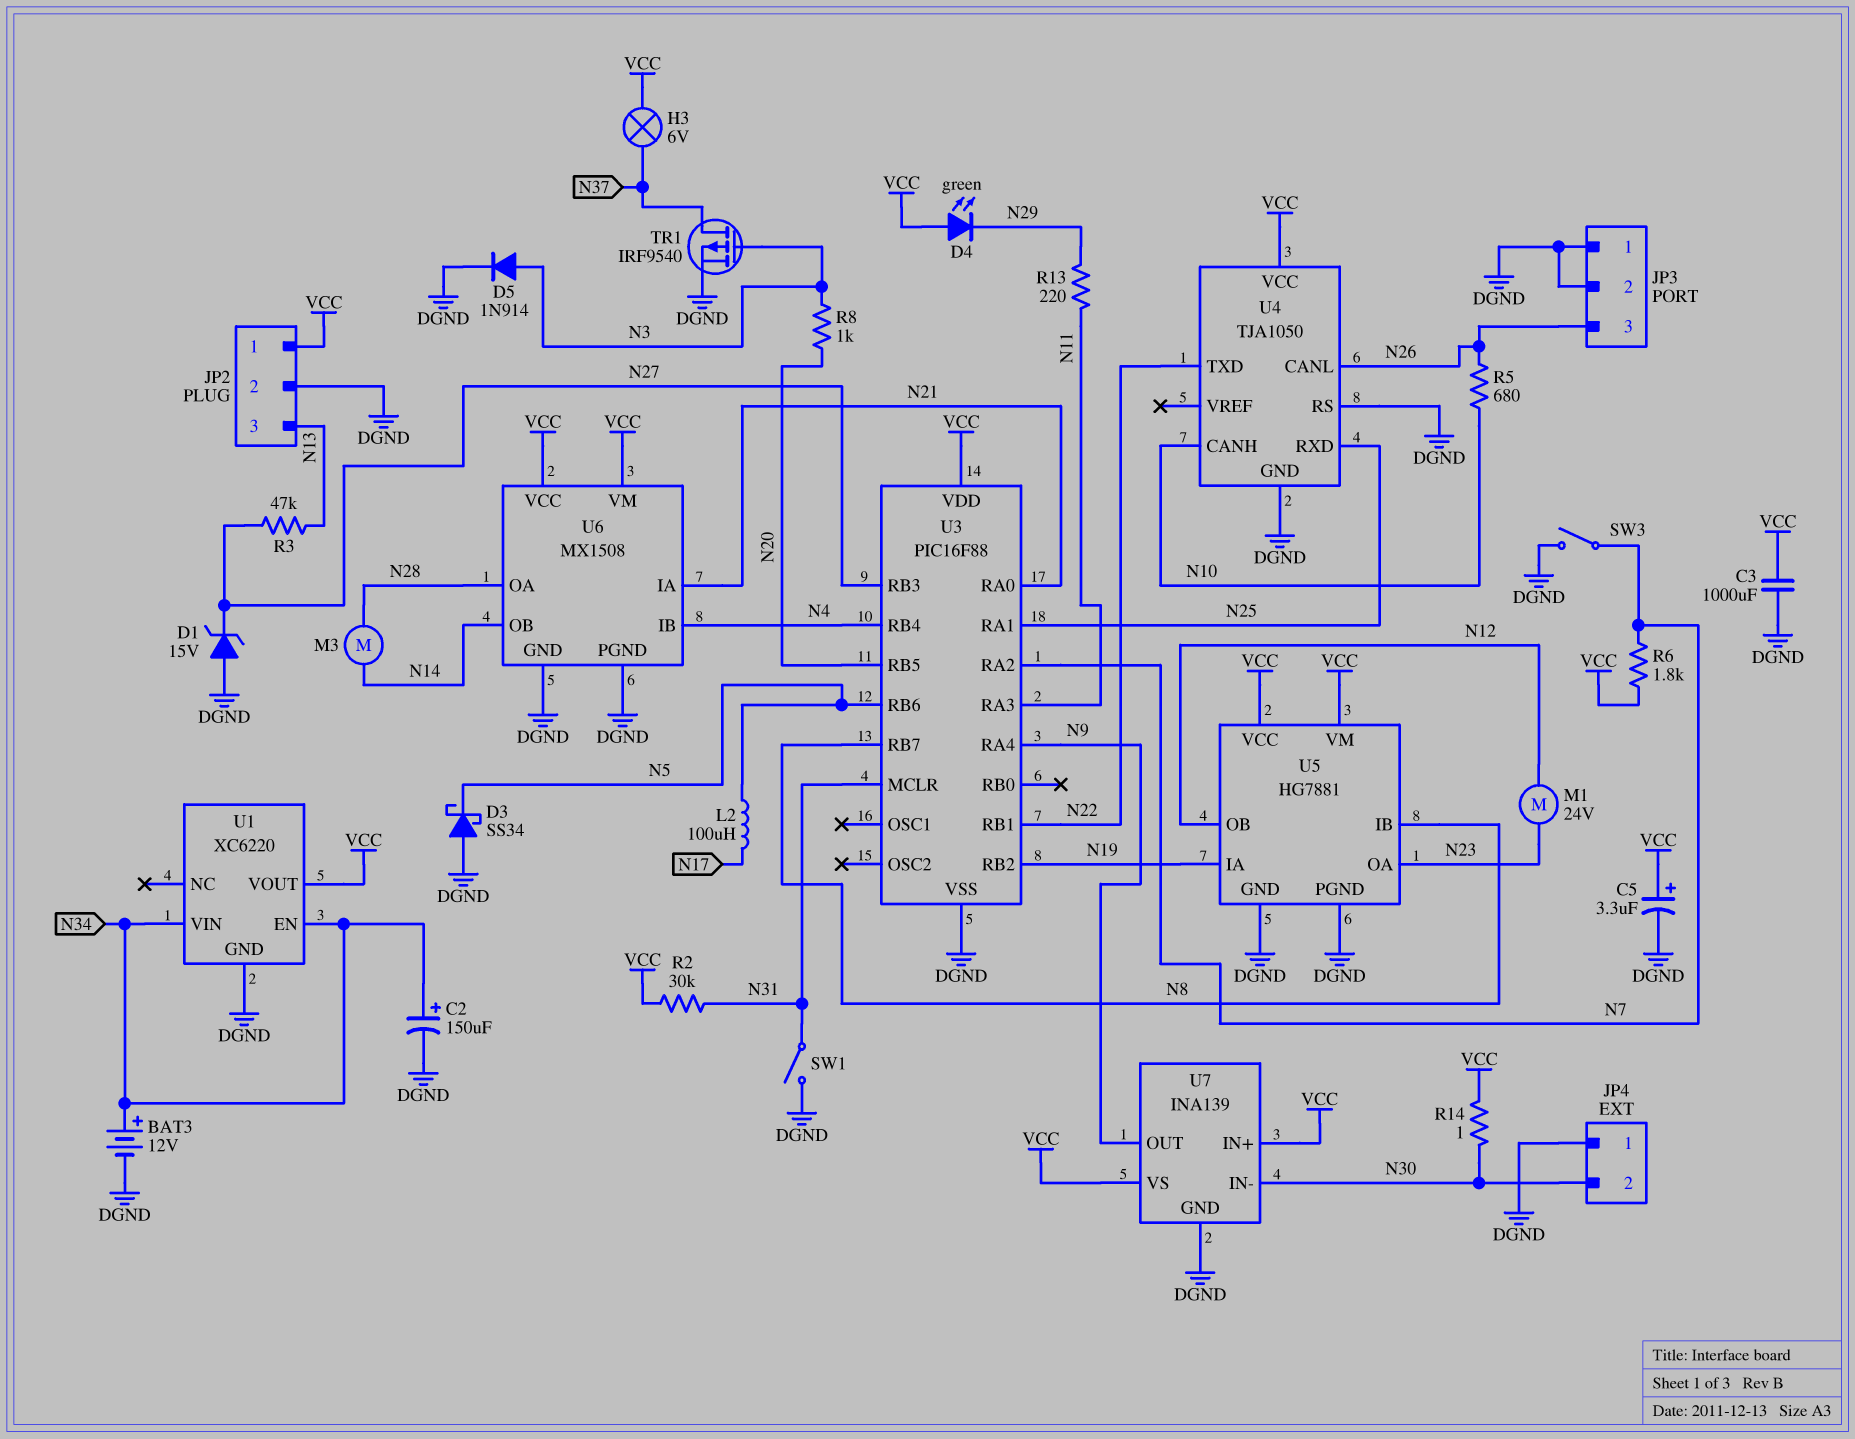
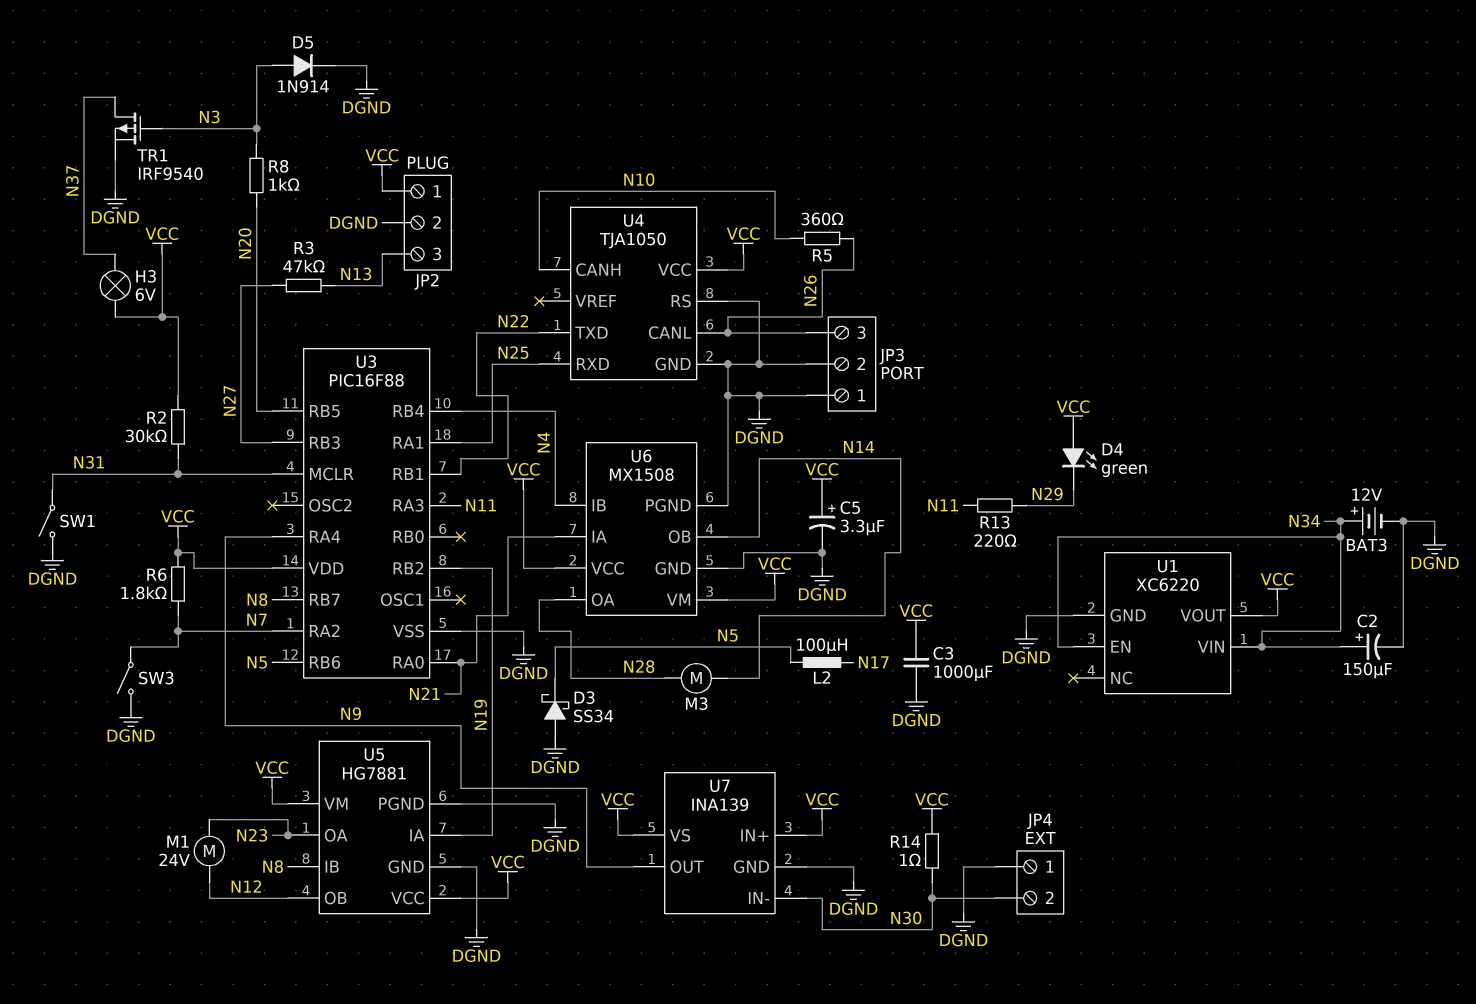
D1: zener 15V (A DGND, K N27) -> none
R5: 680 (N10, N26) -> 360 (N10, N26)

